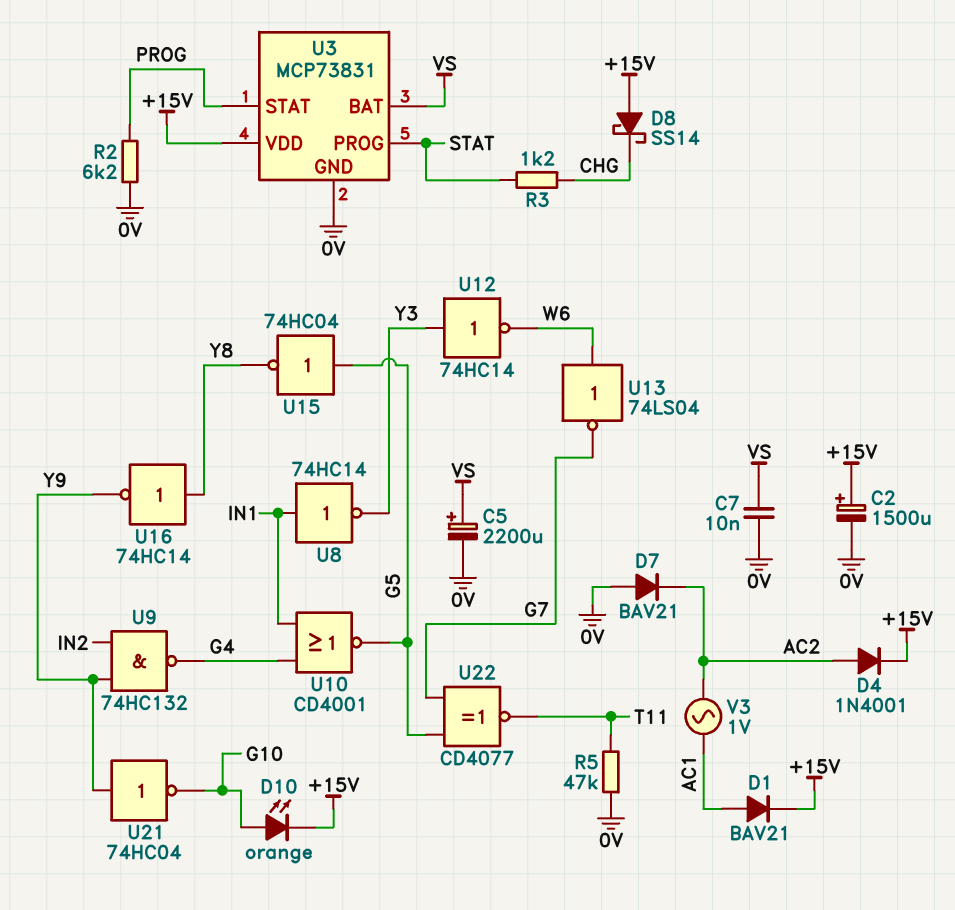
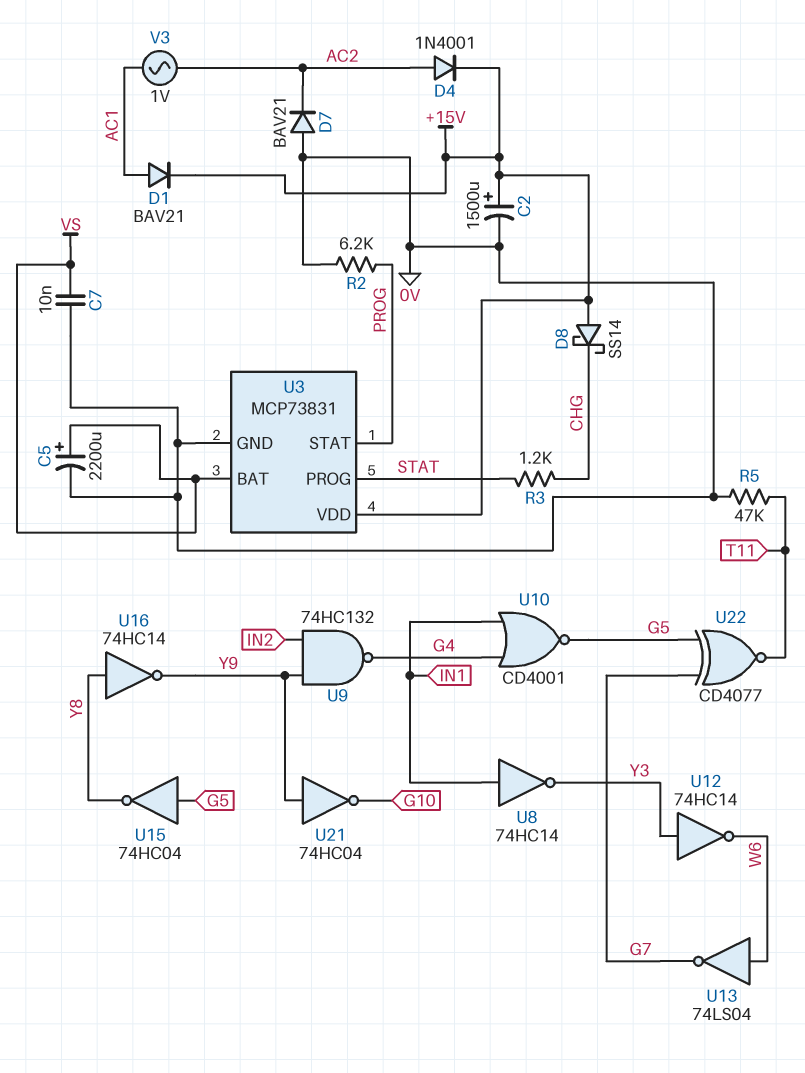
D10: LED orange (A G10, K +15V) -> none

